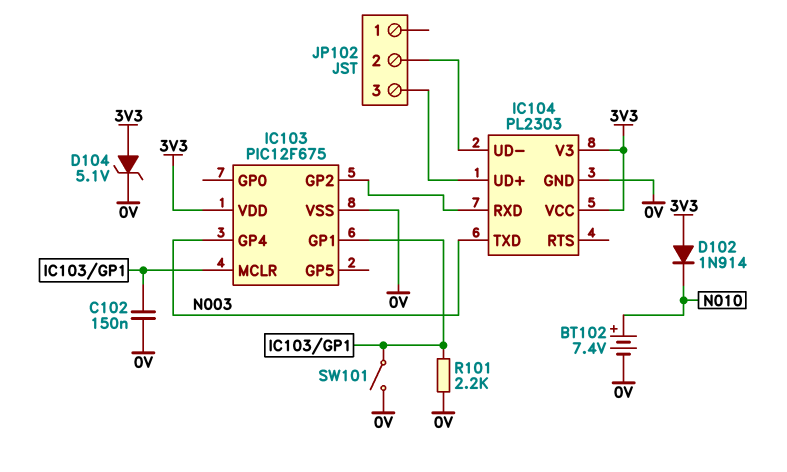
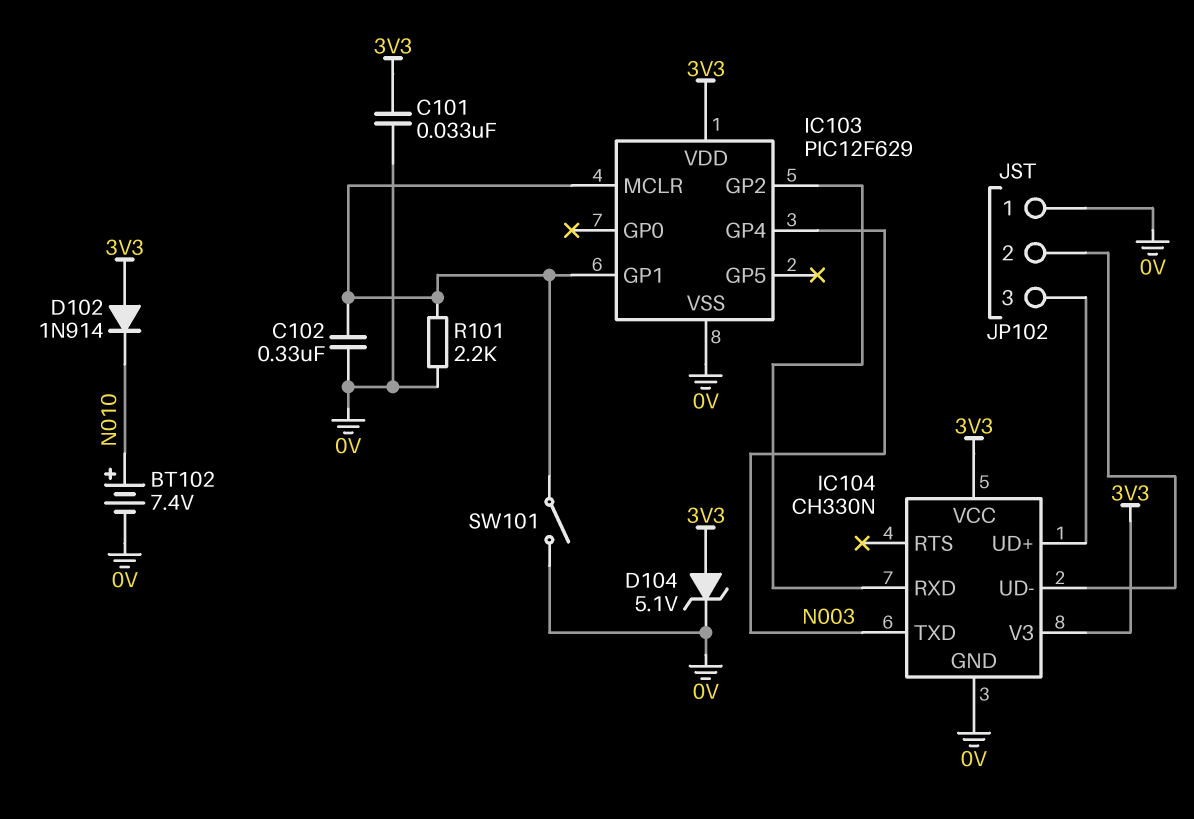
C101: none -> 33nF (0V, 3V3)
C102: 150nF (0V, IC103/GP1) -> 330nF (0V, IC103/GP1)
IC103: PIC12F675 -> PIC12F629
IC104: PL2303 -> CH330N
JP102 pin 1: none -> 0V

